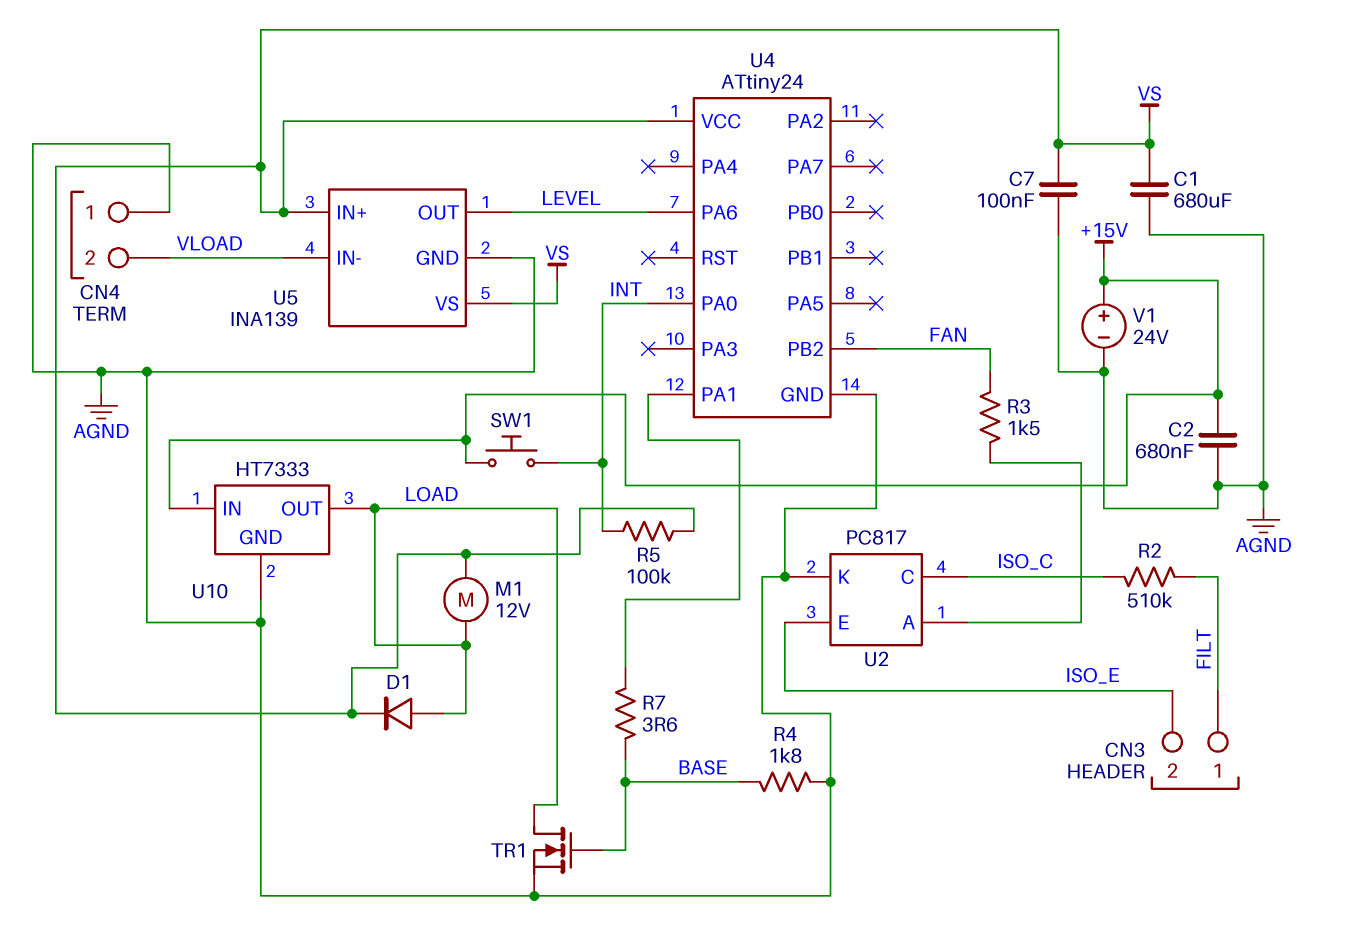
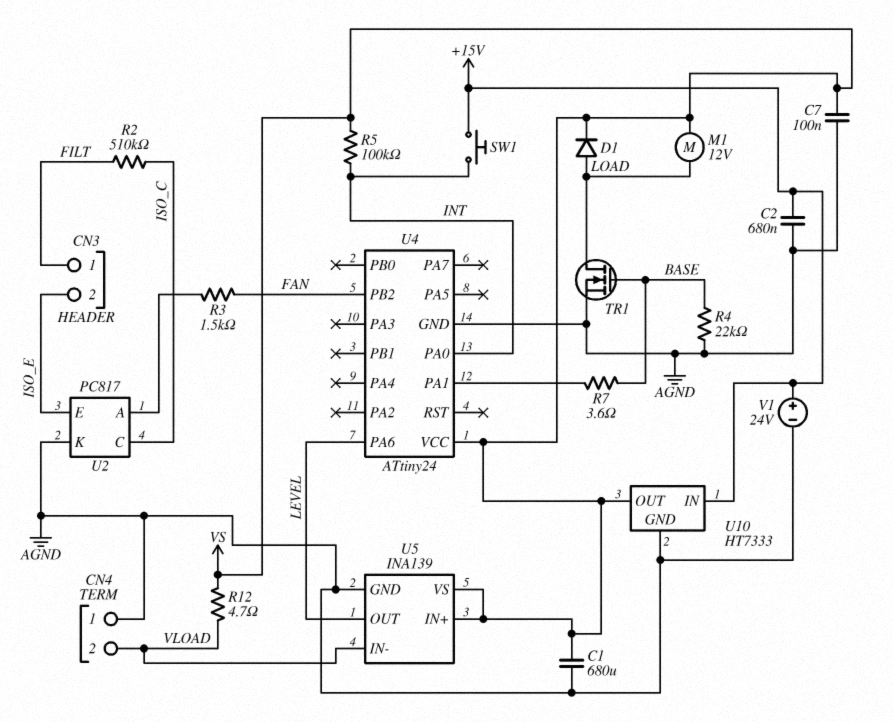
R4: 1.8k (AGND, BASE) -> 22k (AGND, BASE)
R12: none -> 4.7 (VLOAD, VS)
U10 pin OUT: LOAD -> VS

